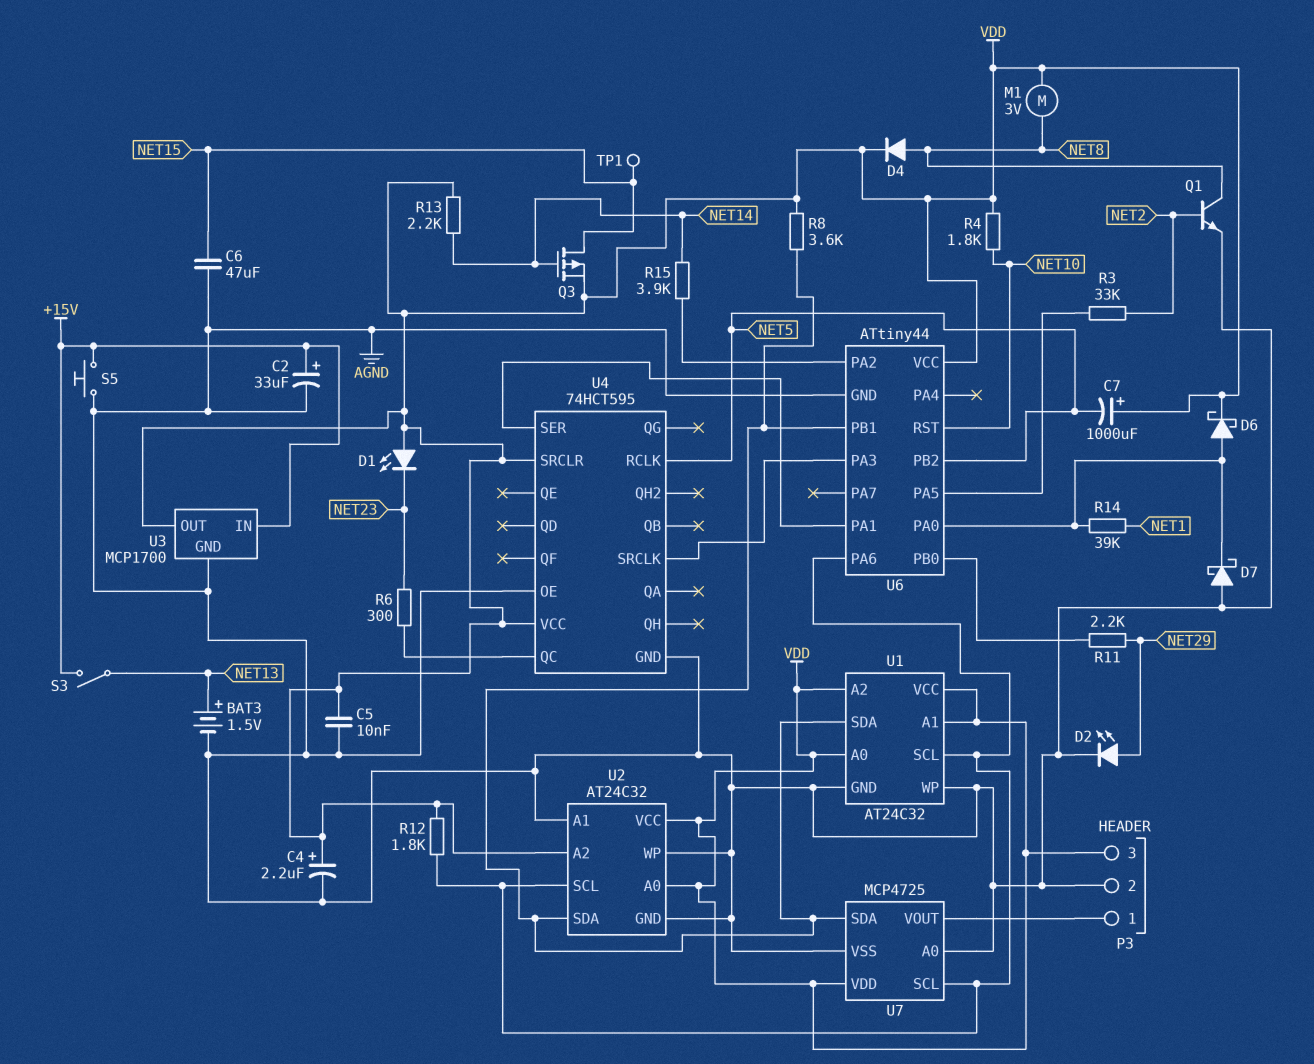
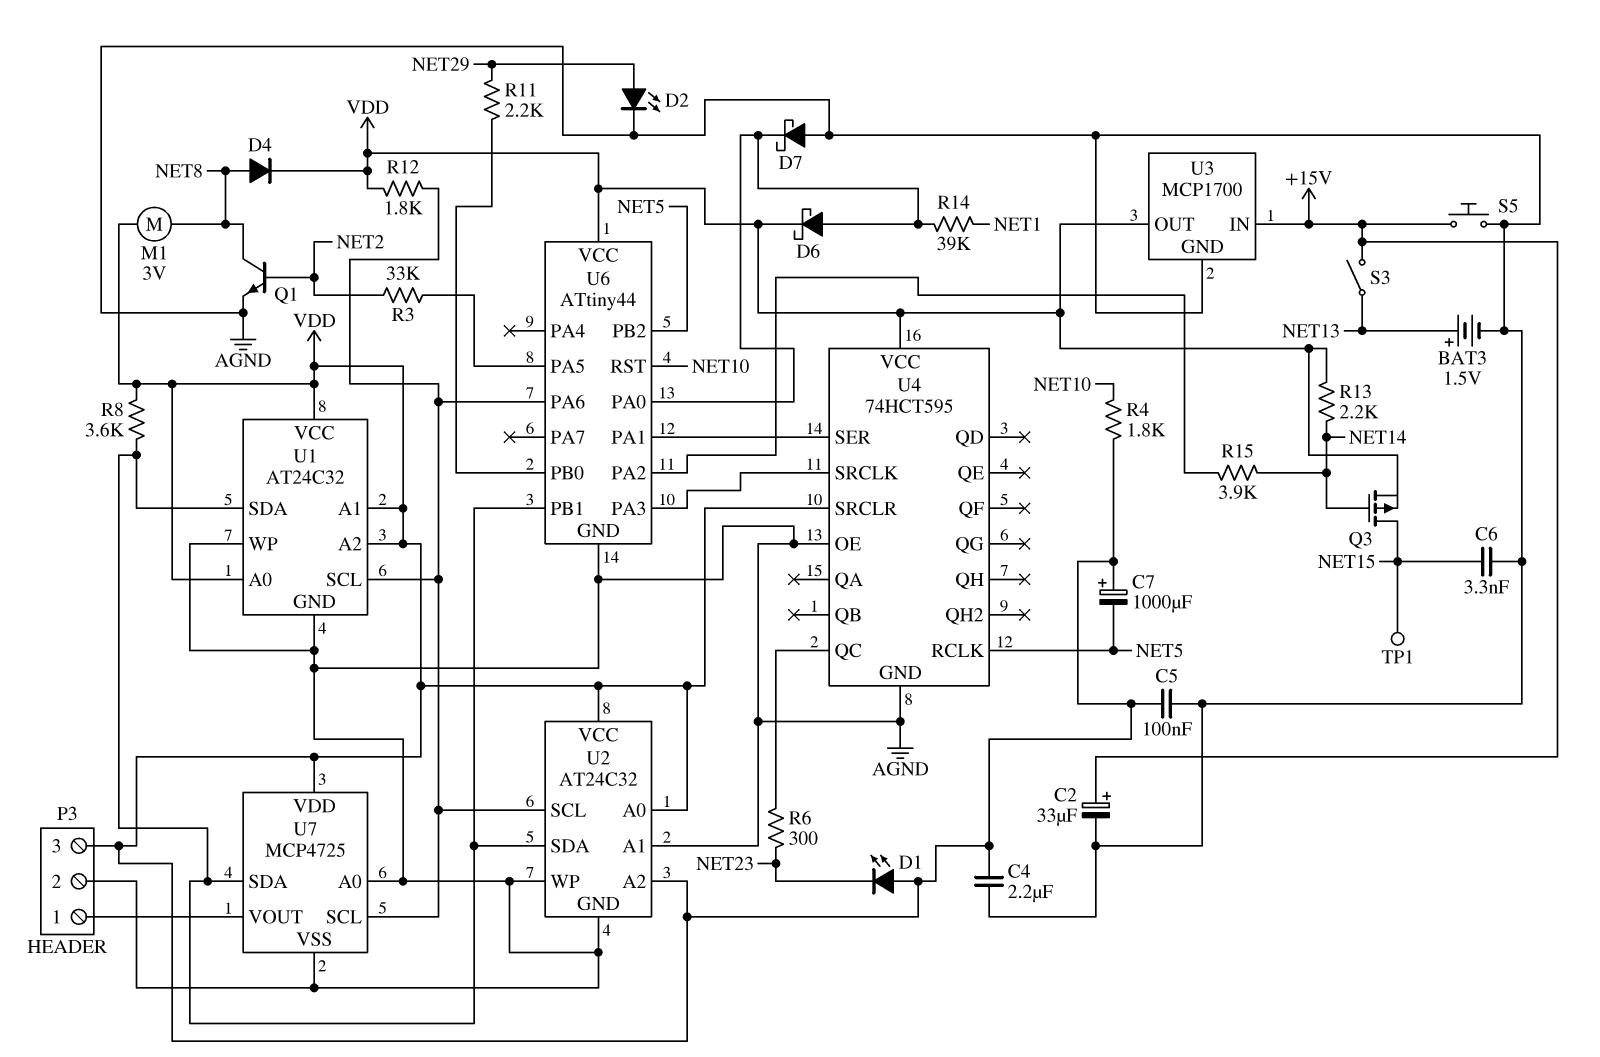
C4: 2.2uF (plus VDD, minus AGND) -> 2.2uF (AGND, VDD)
C5: 10nF (AGND, VDD) -> 100nF (AGND, VDD)
C6: 47uF (AGND, NET15) -> 3.3nF (AGND, NET15)

